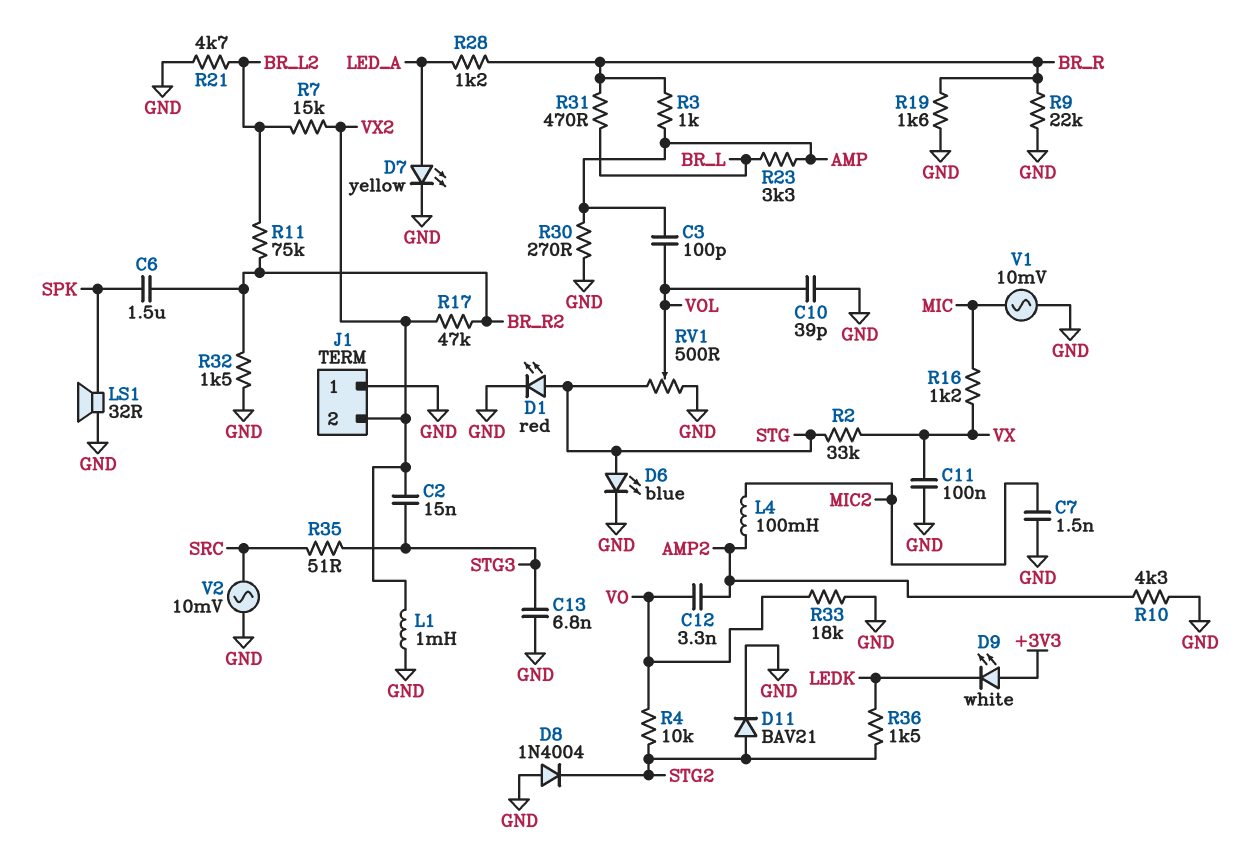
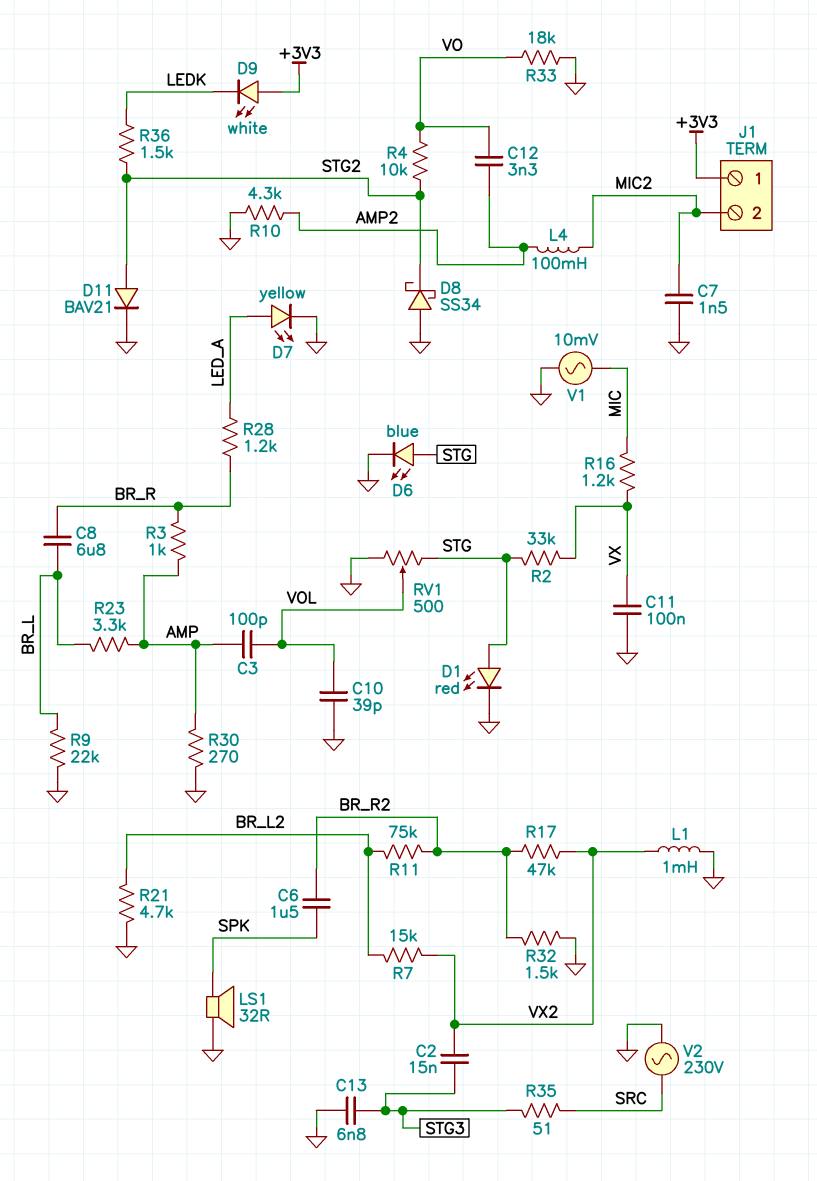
C8: none -> 6.8uF (BR_L, BR_R)
D8: diode 1N4004 (A GND, K STG2) -> schottky SS34 (A GND, K STG2)
J1 pin 1: GND -> +3V3
J1 pin 2: VX2 -> MIC2
R9: 22k (BR_R, GND) -> 22k (BR_L, GND)
R19: 1.6k (BR_R, GND) -> none
R31: 470 (BR_L, BR_R) -> none
V2: AC 10mV (GND, SRC) -> AC 230V (GND, SRC)

